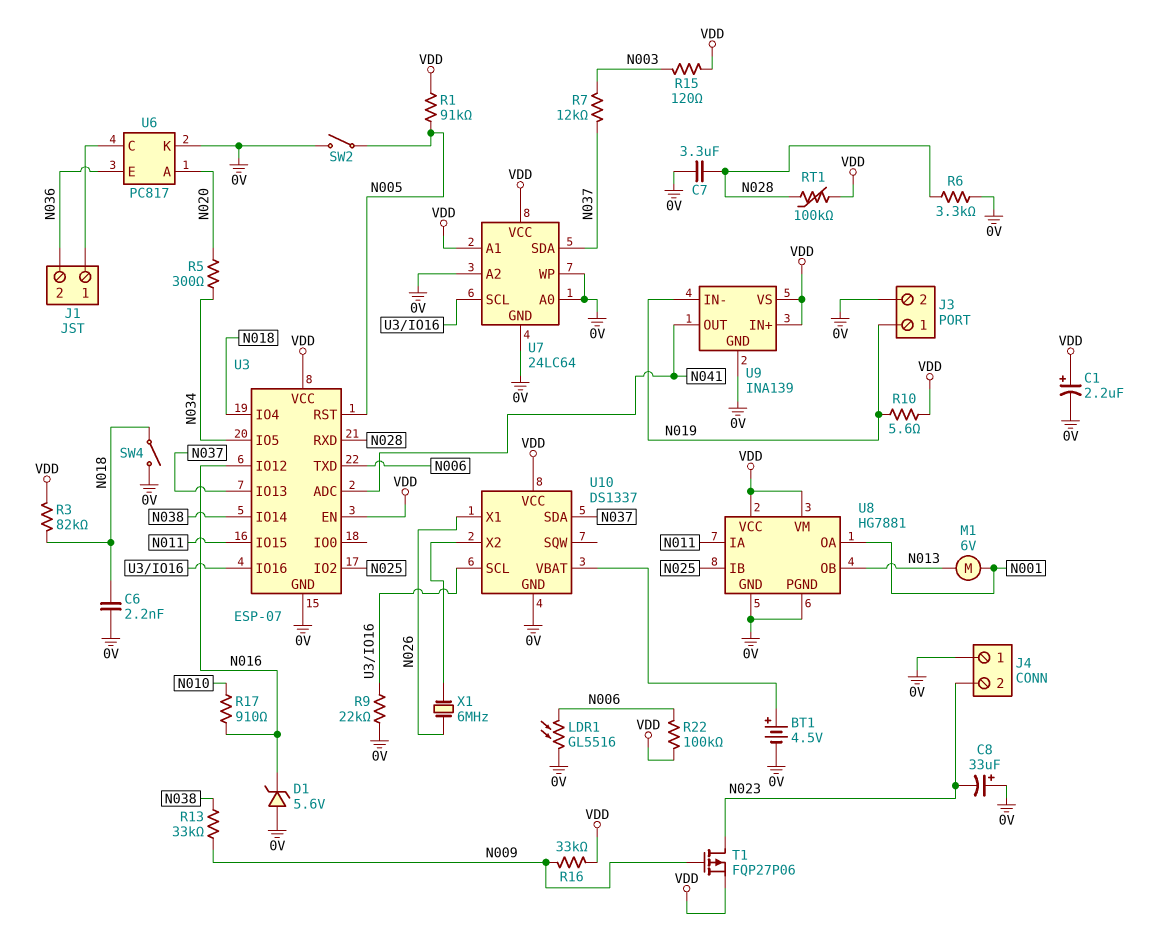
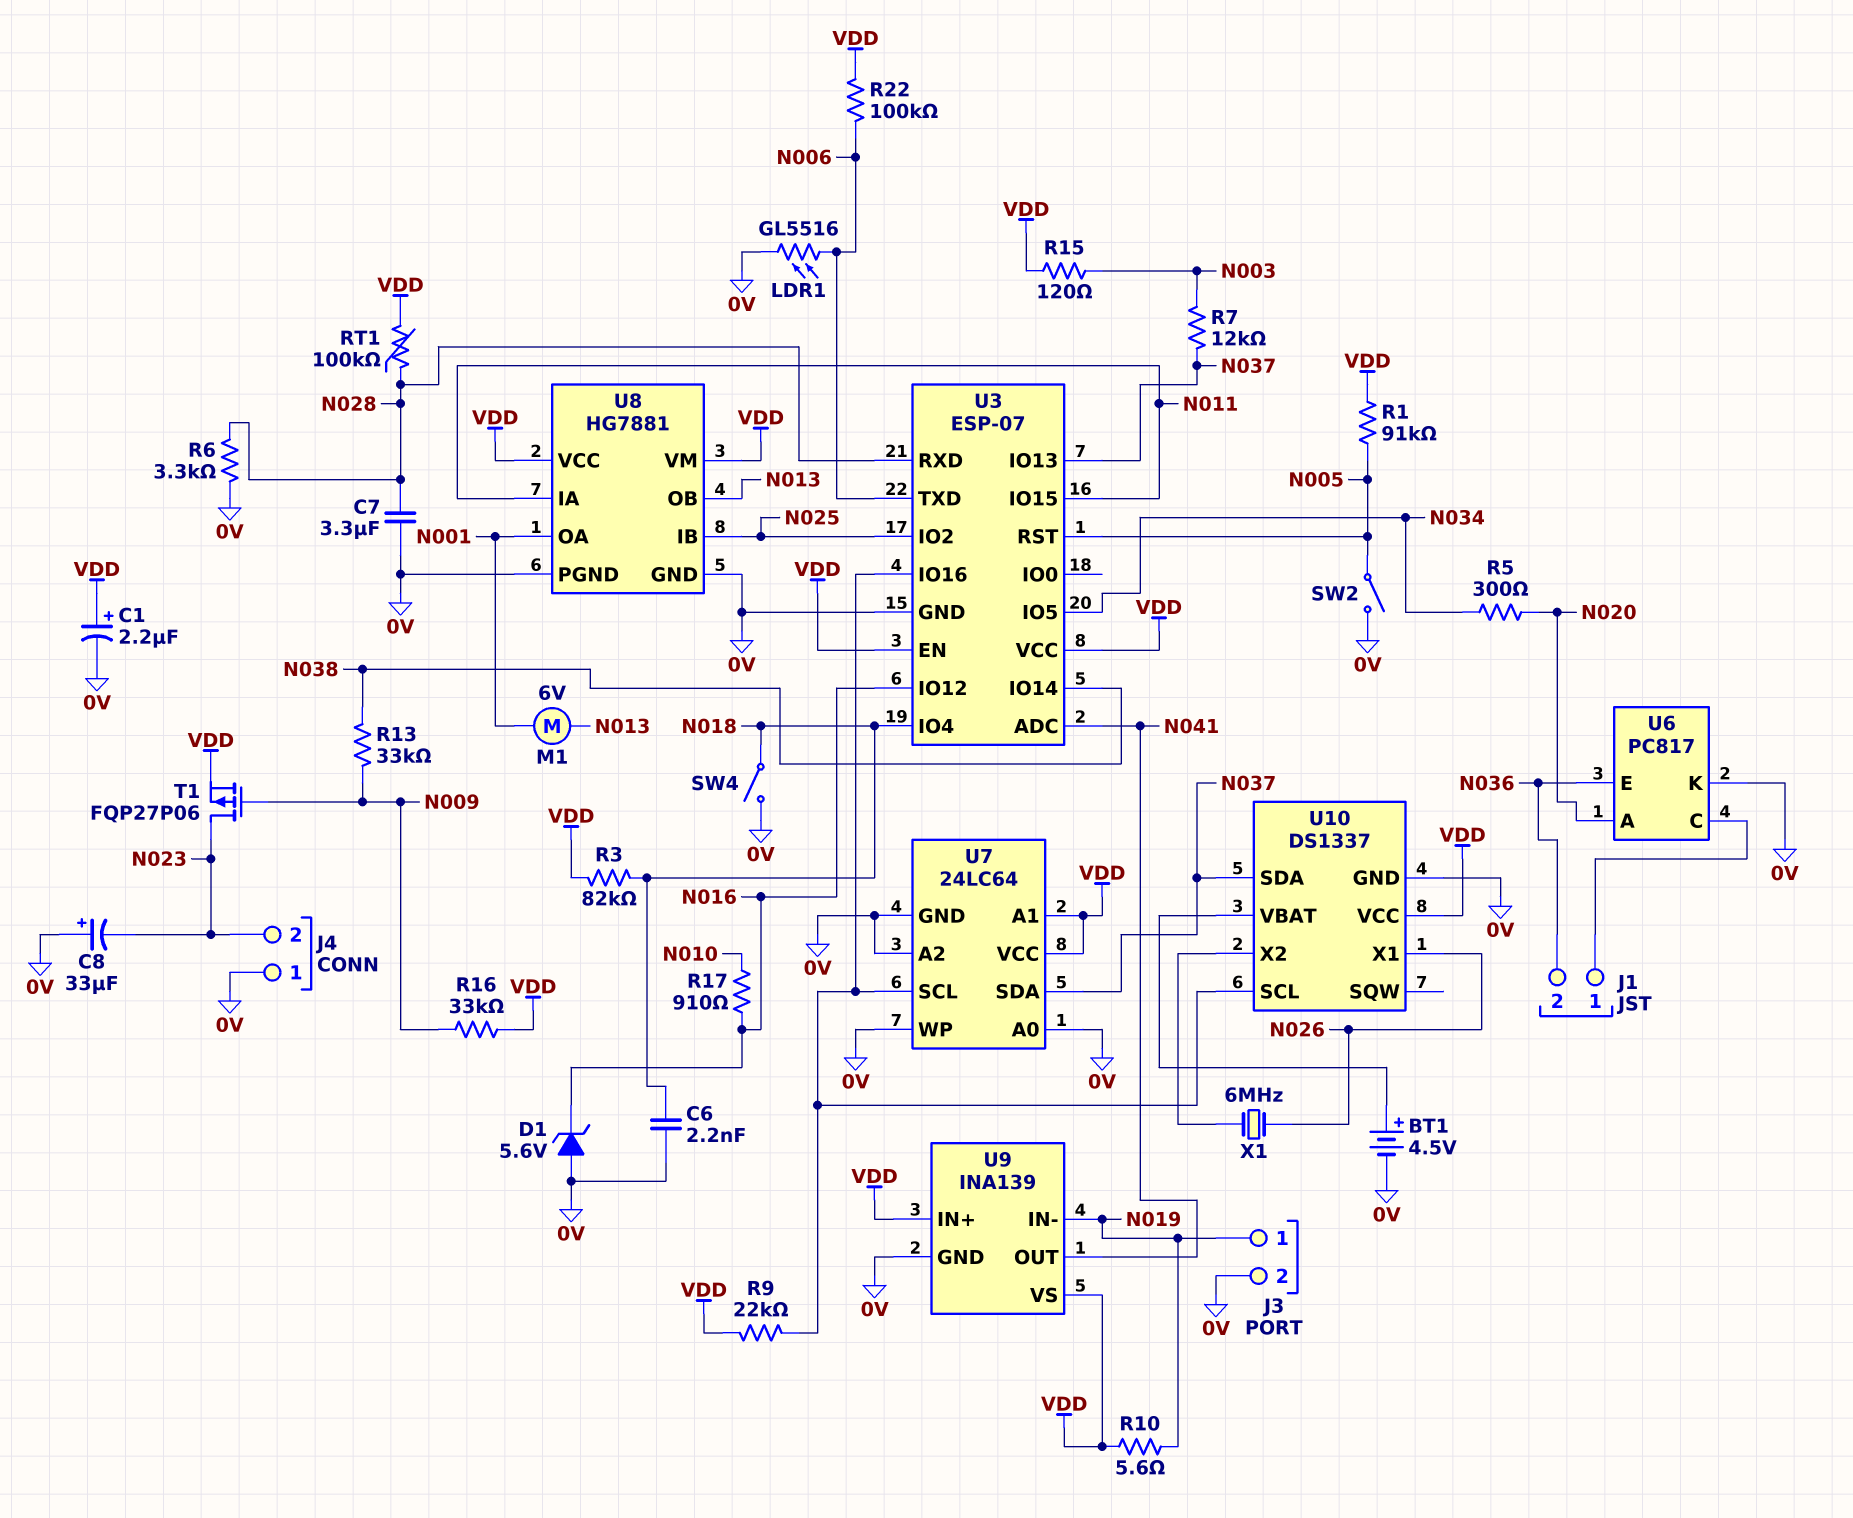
R9: 22k (0V, U3/IO16) -> 22k (U3/IO16, VDD)

